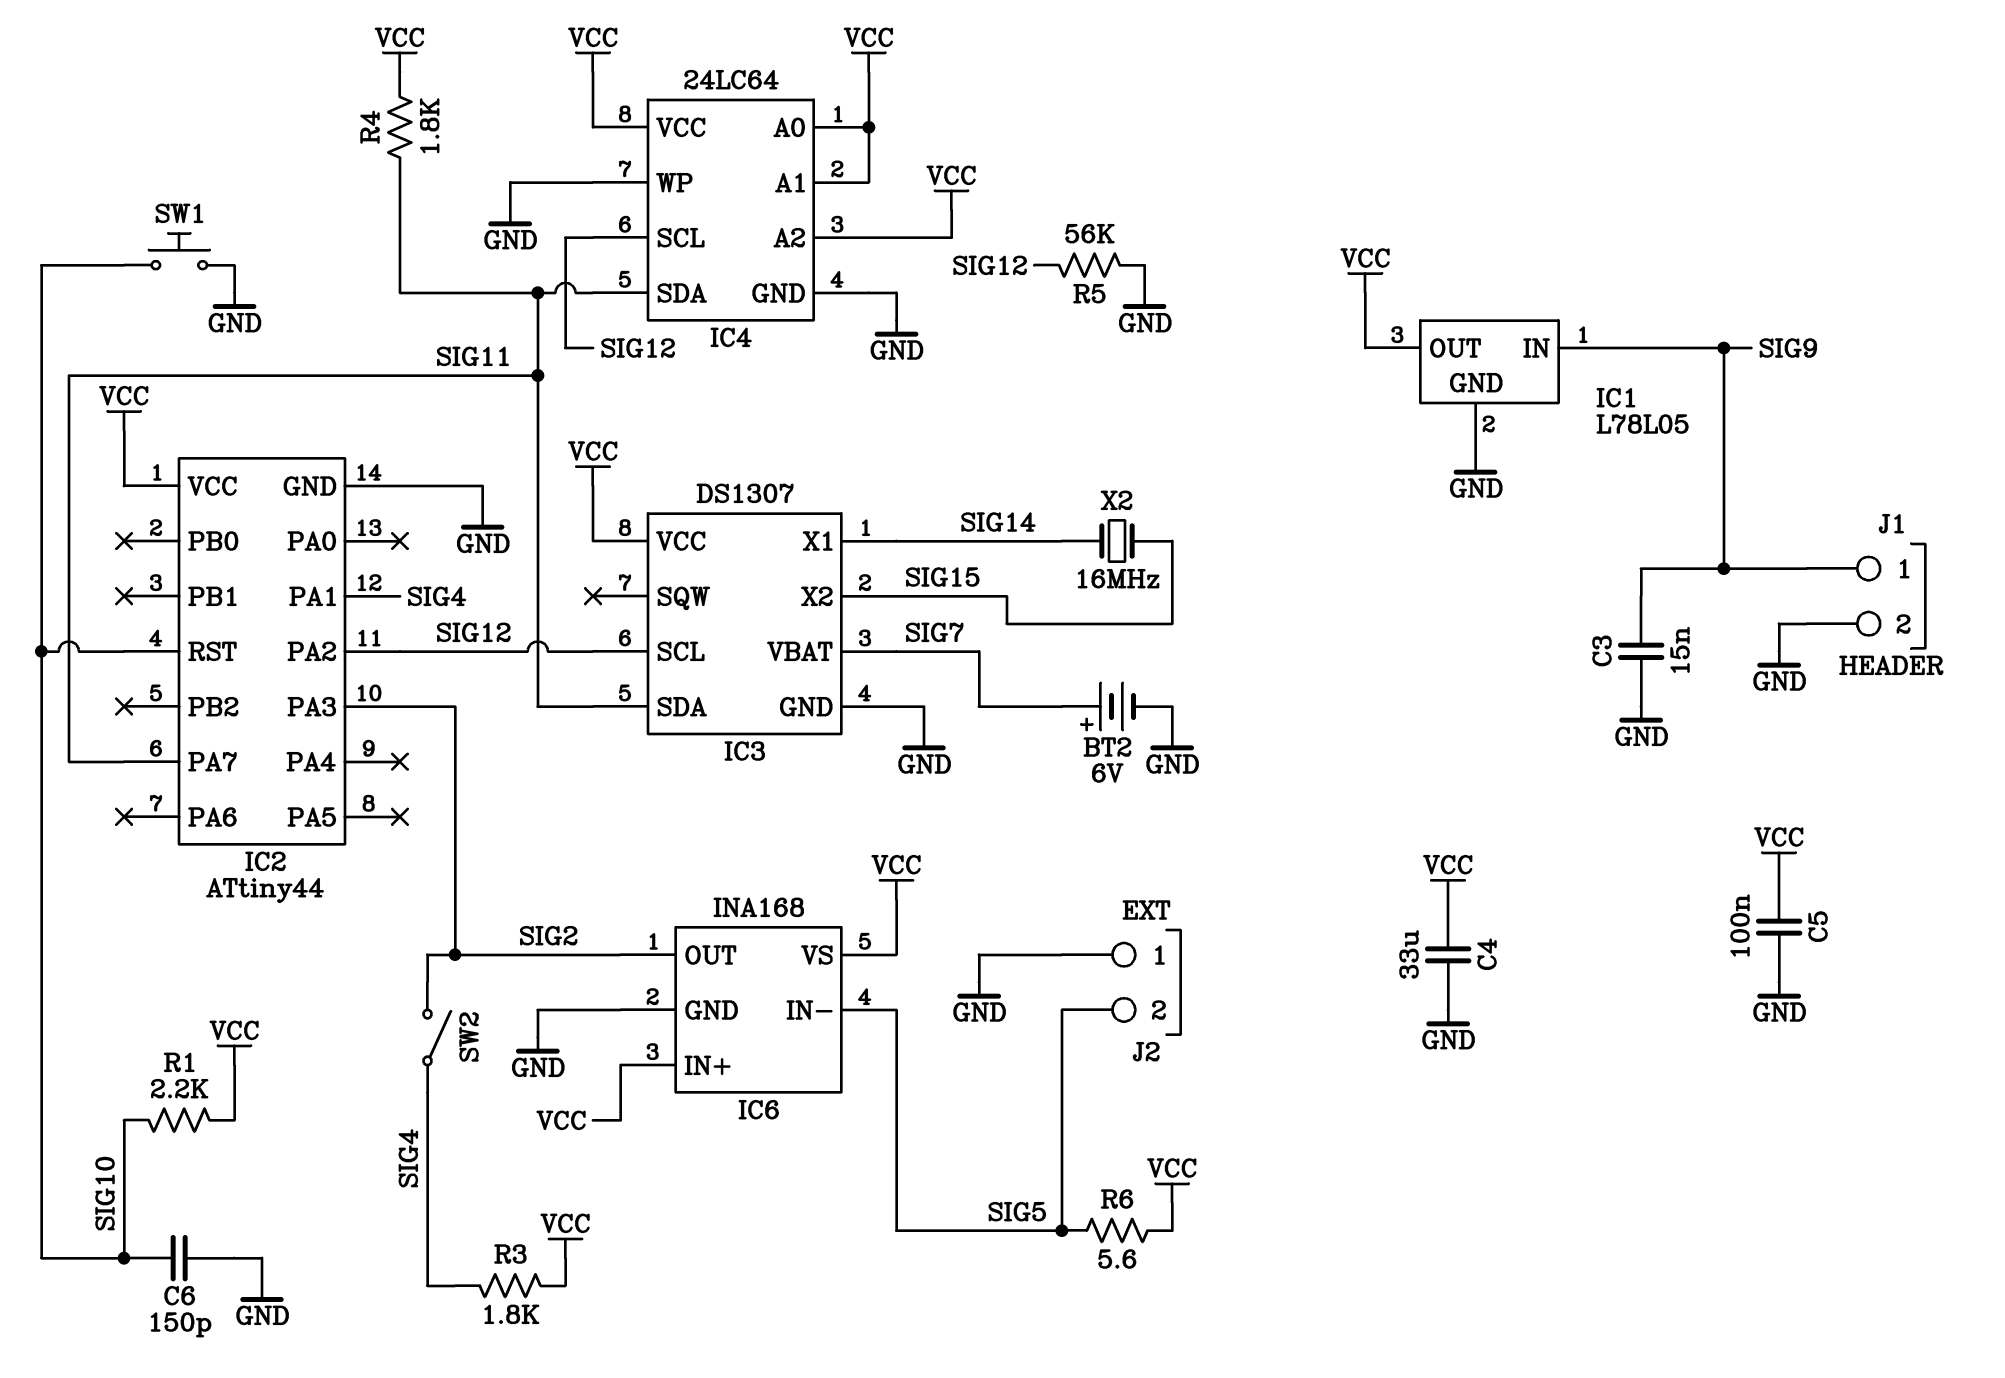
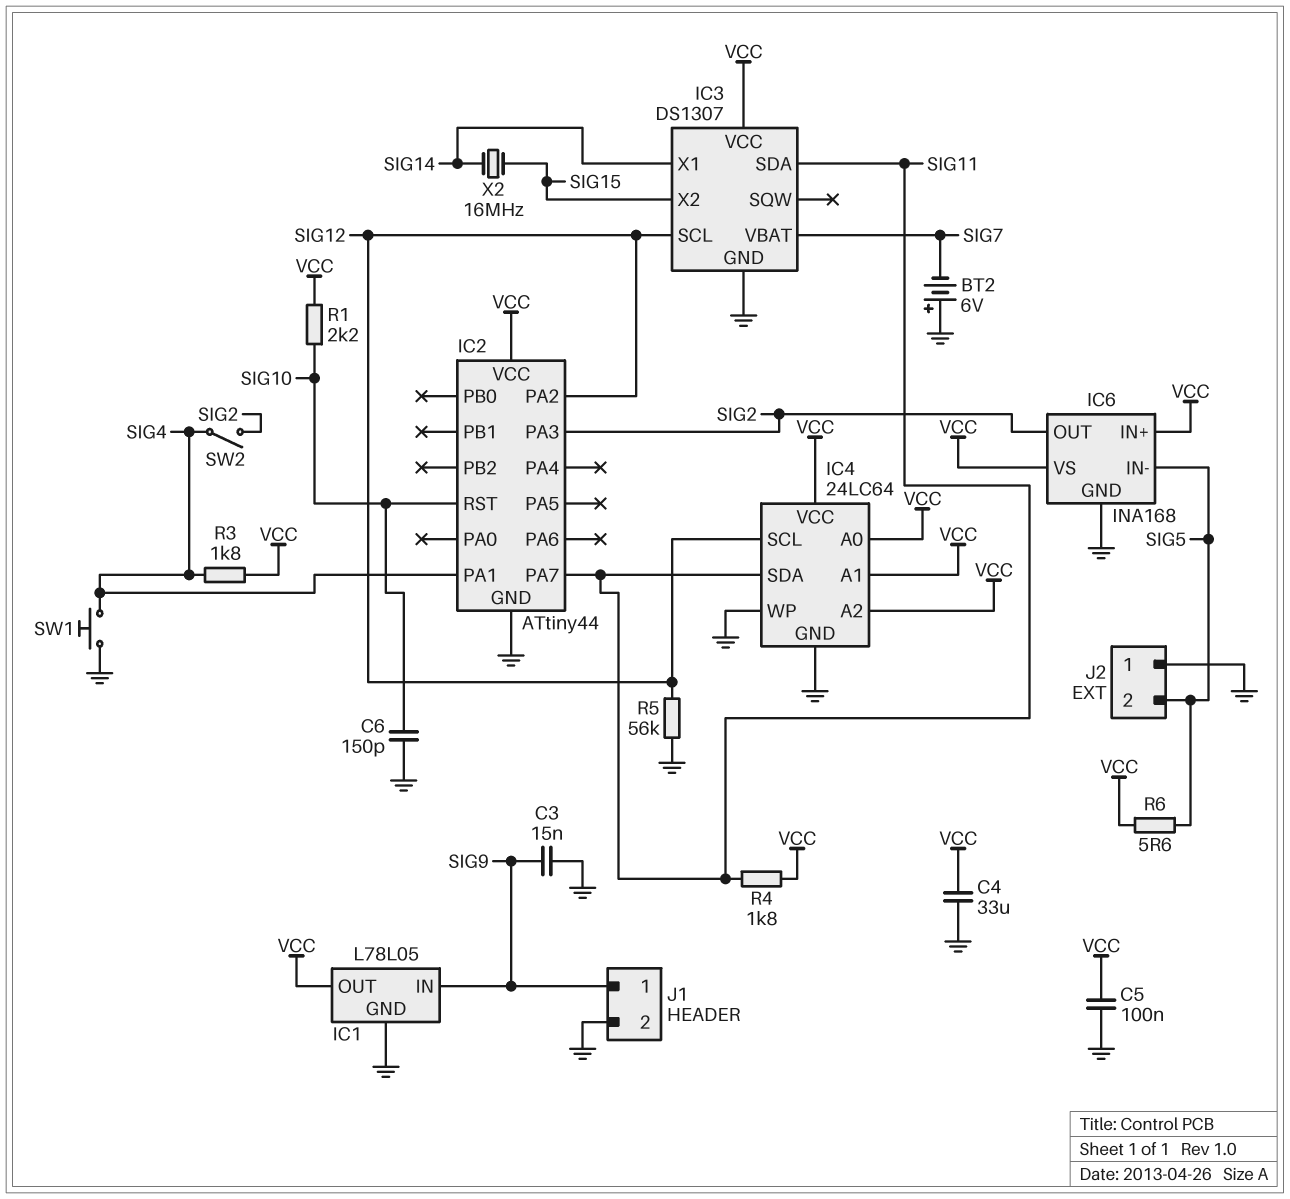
BT2: 6V (plus SIG7, minus GND) -> 6V (plus GND, minus SIG7)
SW1: button (GND, SIG10) -> button (GND, SIG4)

